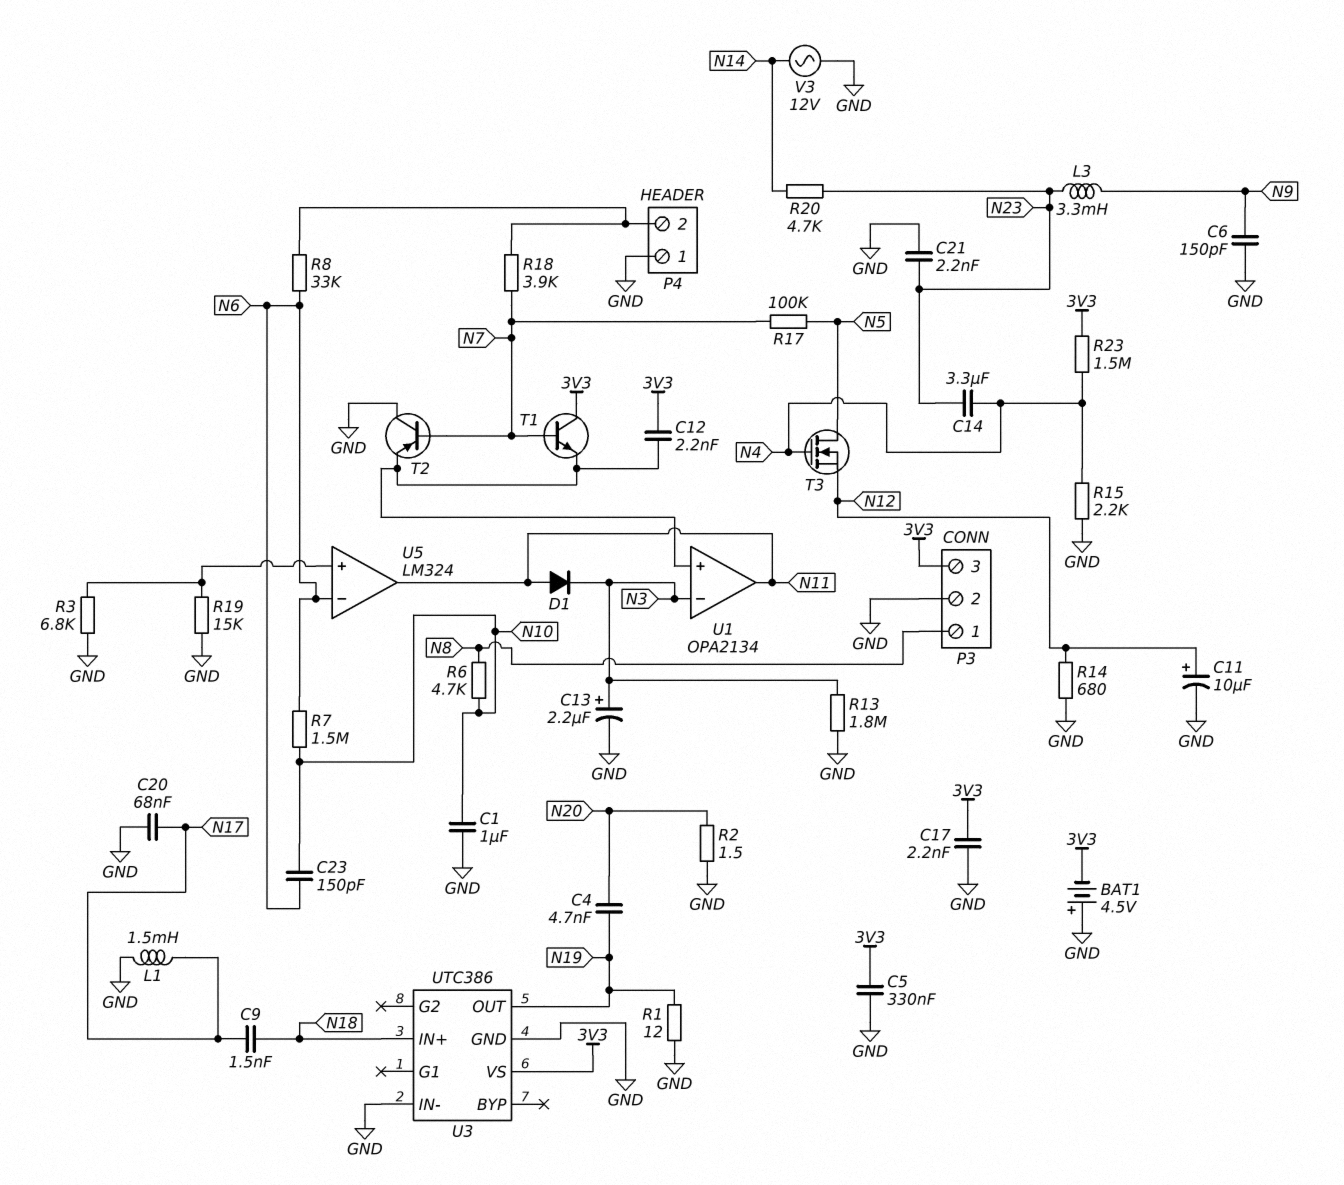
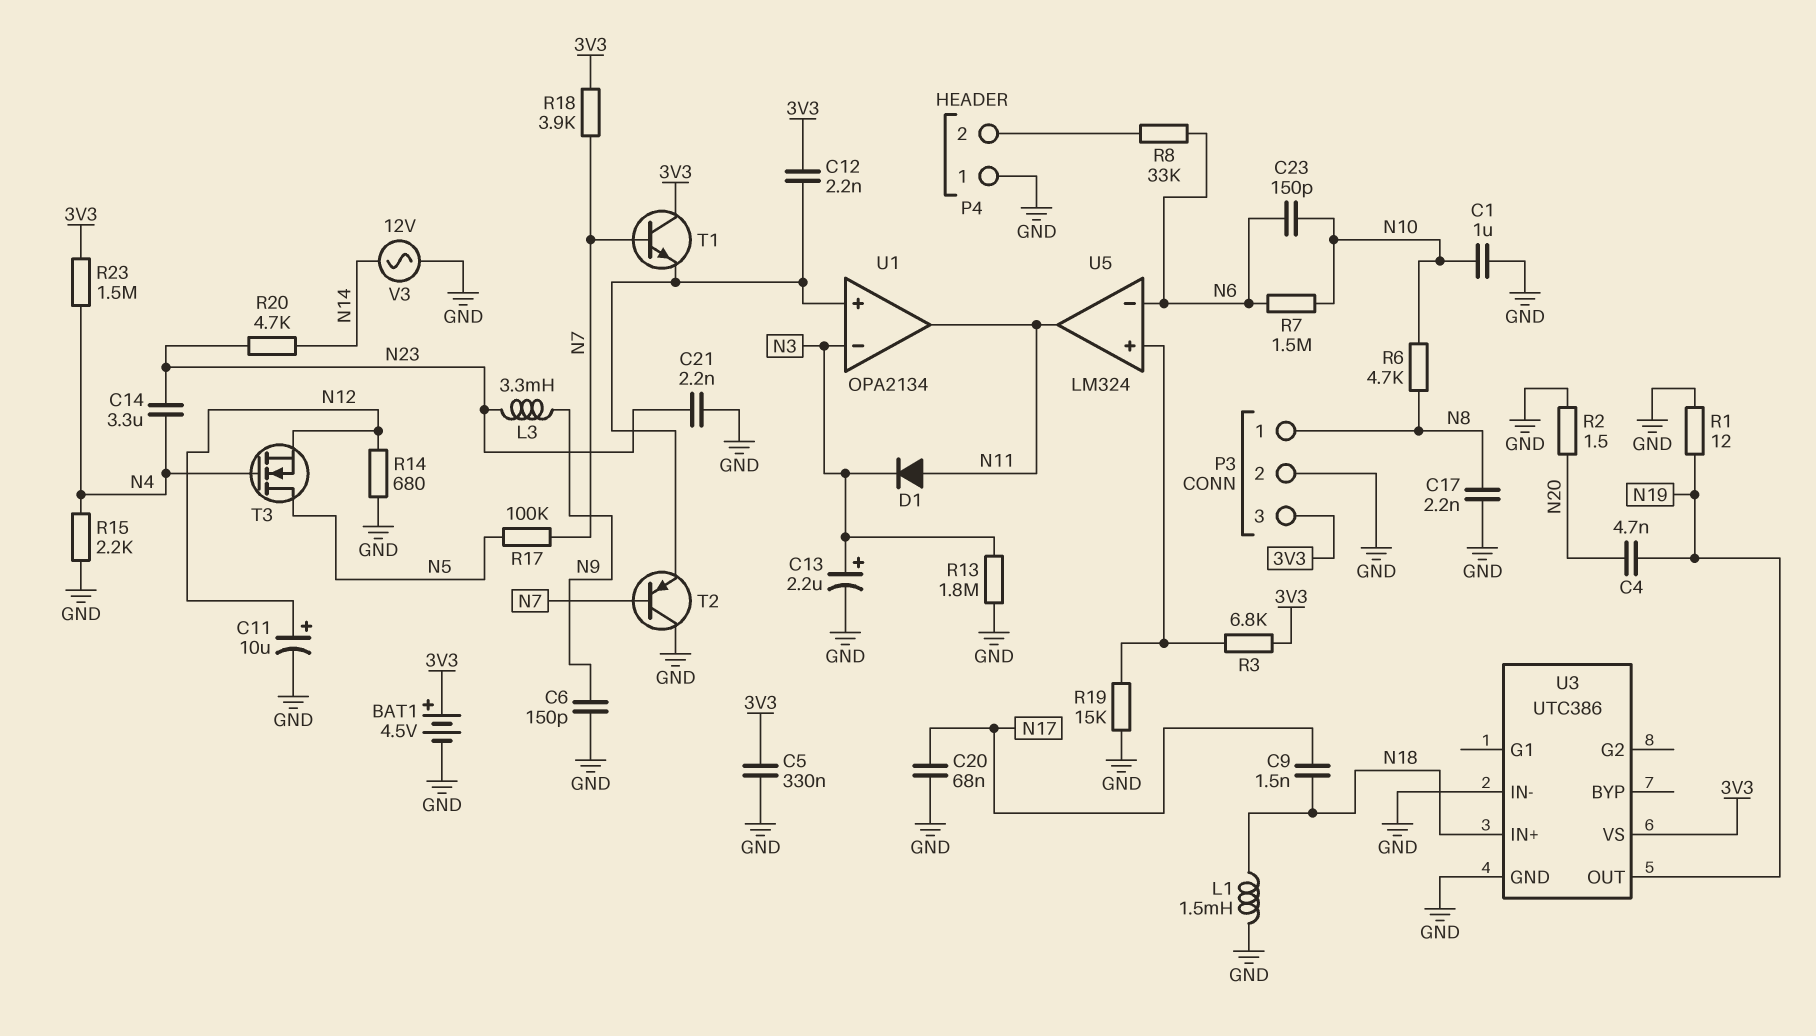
BAT1: 4.5V (plus GND, minus 3V3) -> 4.5V (plus 3V3, minus GND)
C17: 2.2nF (3V3, GND) -> 2.2nF (GND, N8)
L1: 1.5mH (GND, N17) -> 1.5mH (GND, N18)
R3: 6.8k (GND, U5/in+) -> 6.8k (3V3, U5/in+)
R18: 3.9k (N7, P4/2) -> 3.9k (3V3, N7)

